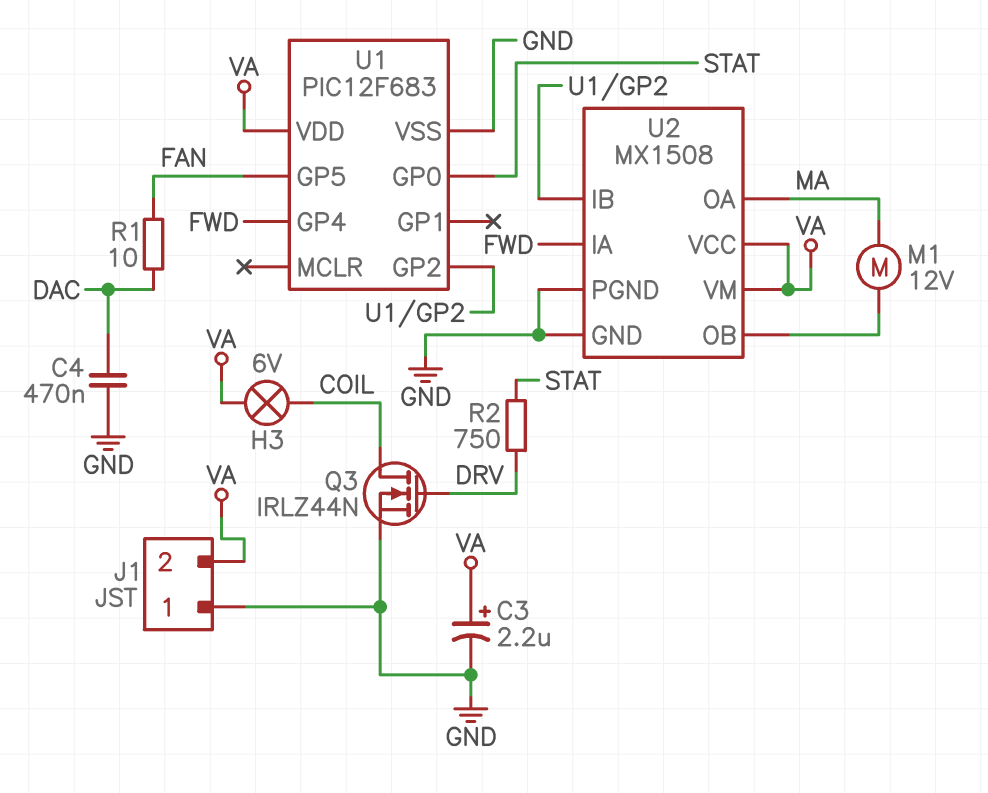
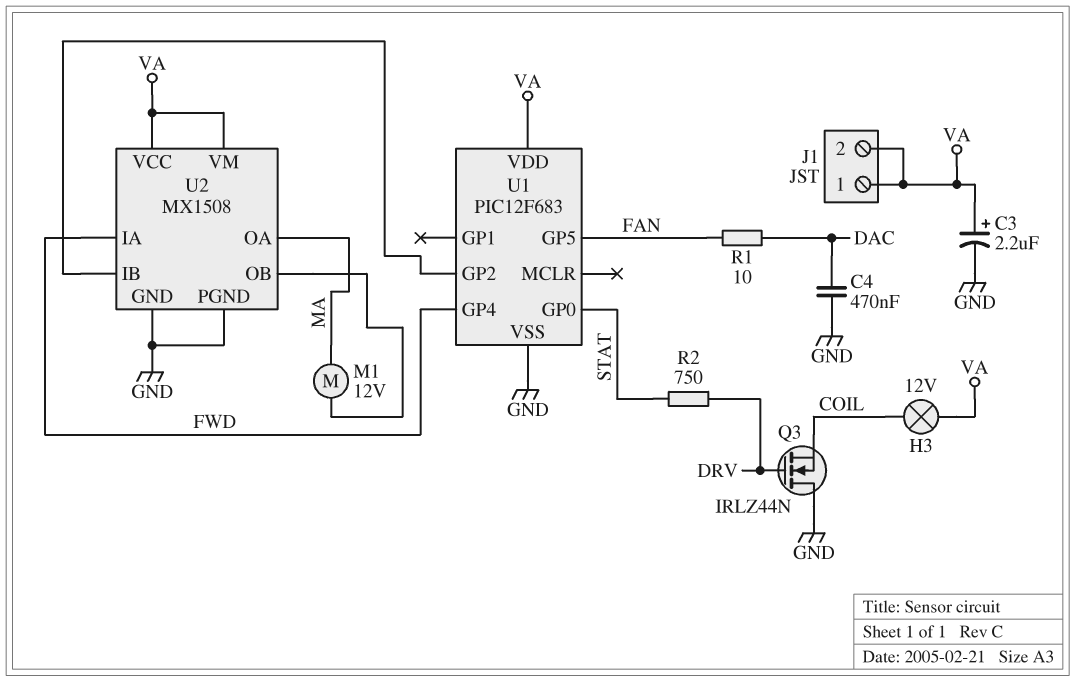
H3: lamp 6V (COIL, VA) -> lamp 12V (COIL, VA)
J1 pin 1: GND -> VA
Q3: NMOS IRLZ44N (G DRV, D COIL, S GND) -> NMOS IRLZ44N (G DRV, D GND, S COIL)

